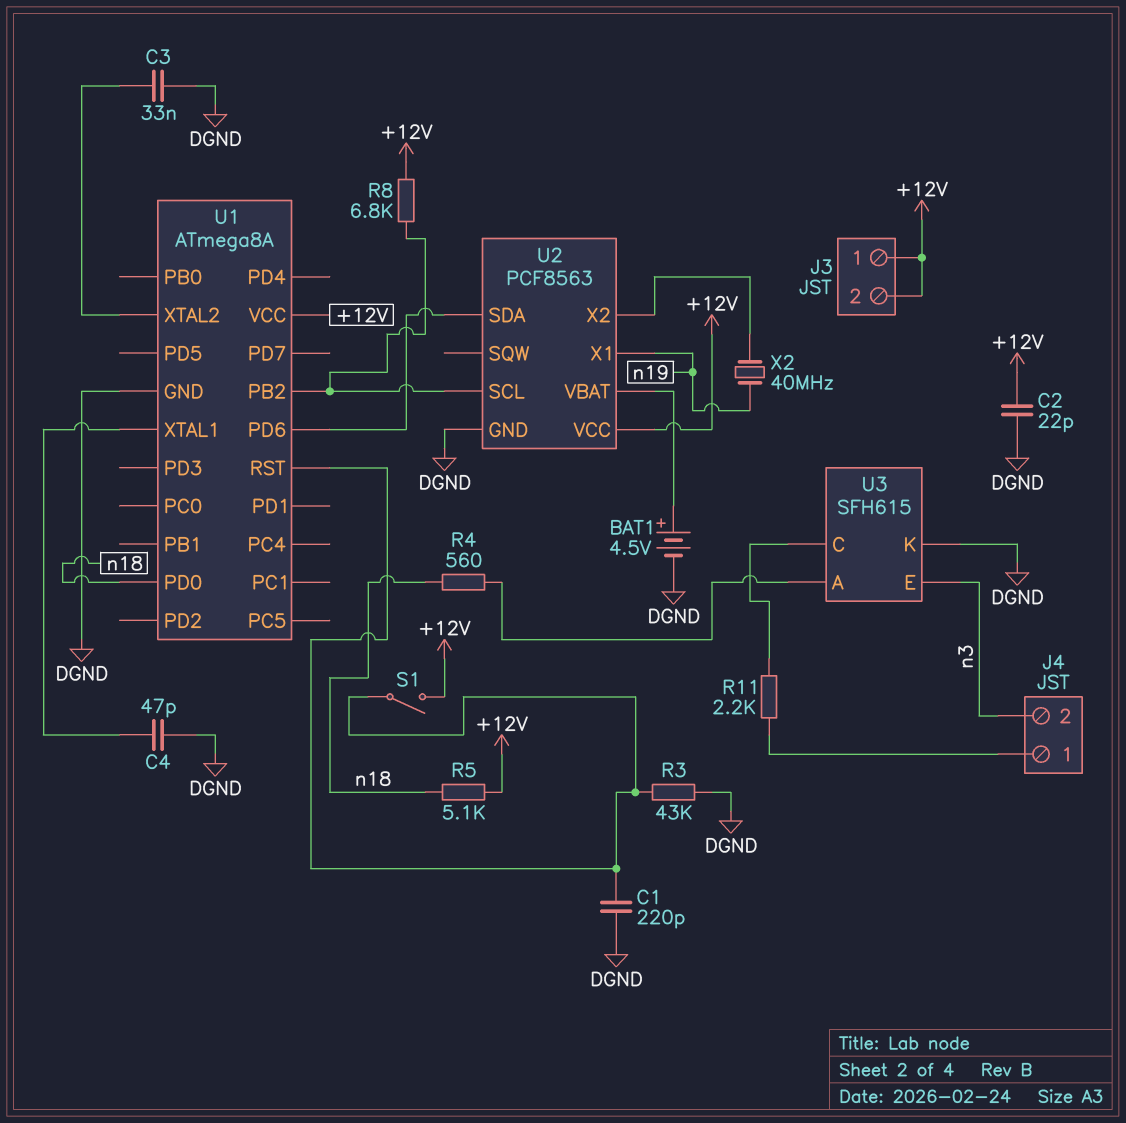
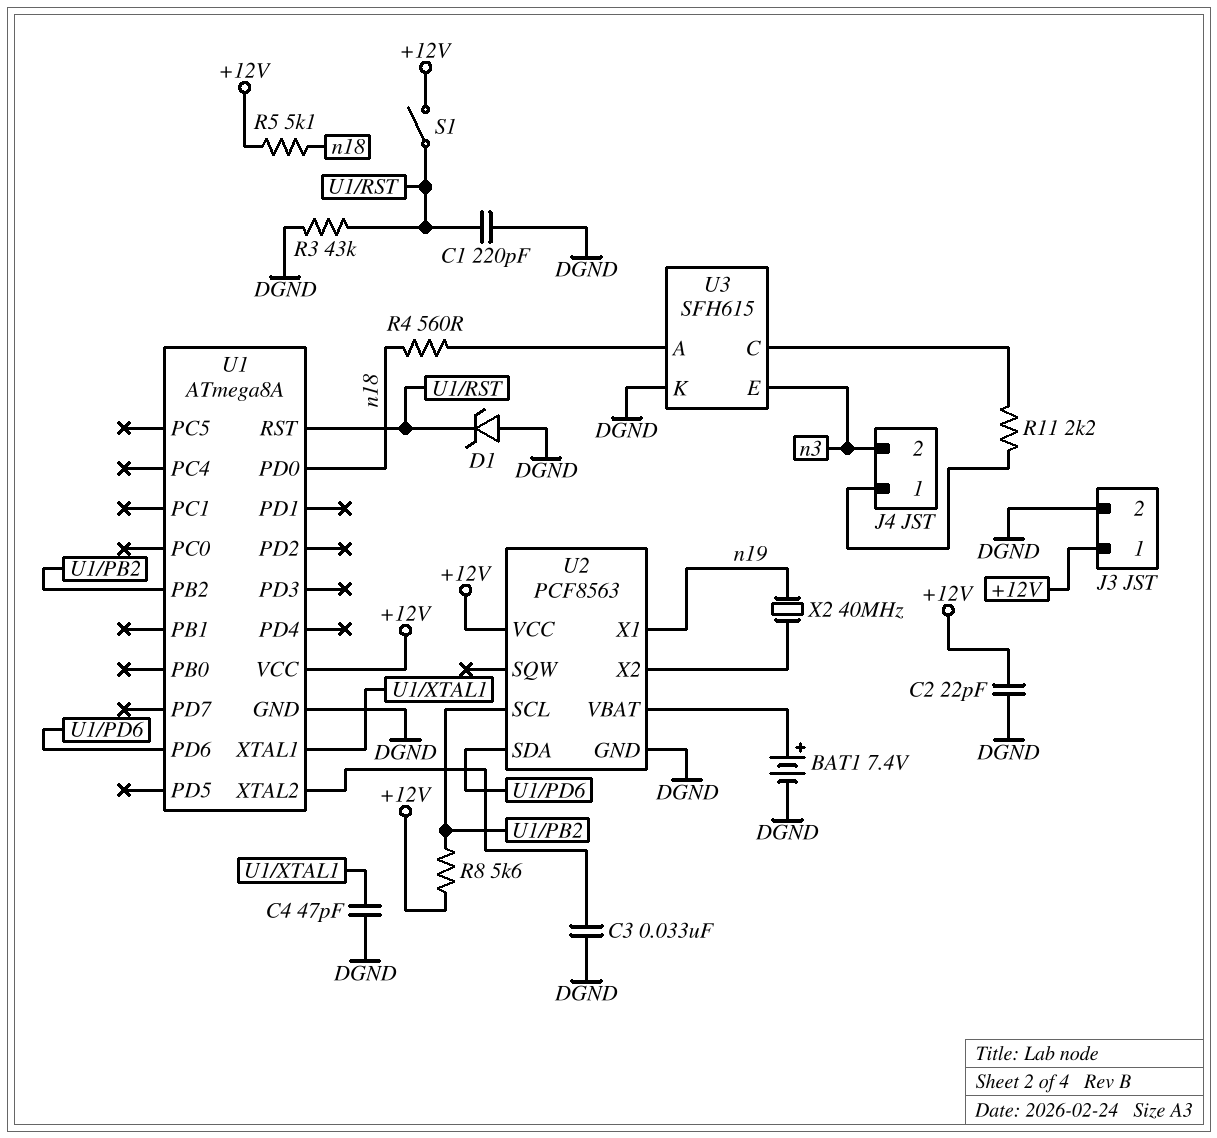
BAT1: 4.5V (plus U2/VBAT, minus DGND) -> 7.4V (plus U2/VBAT, minus DGND)
D1: none -> zener (A DGND, K U1/RST)
J3 pin 2: +12V -> DGND
R8: 6.8k (+12V, U1/PB2) -> 5.6k (+12V, U1/PB2)

